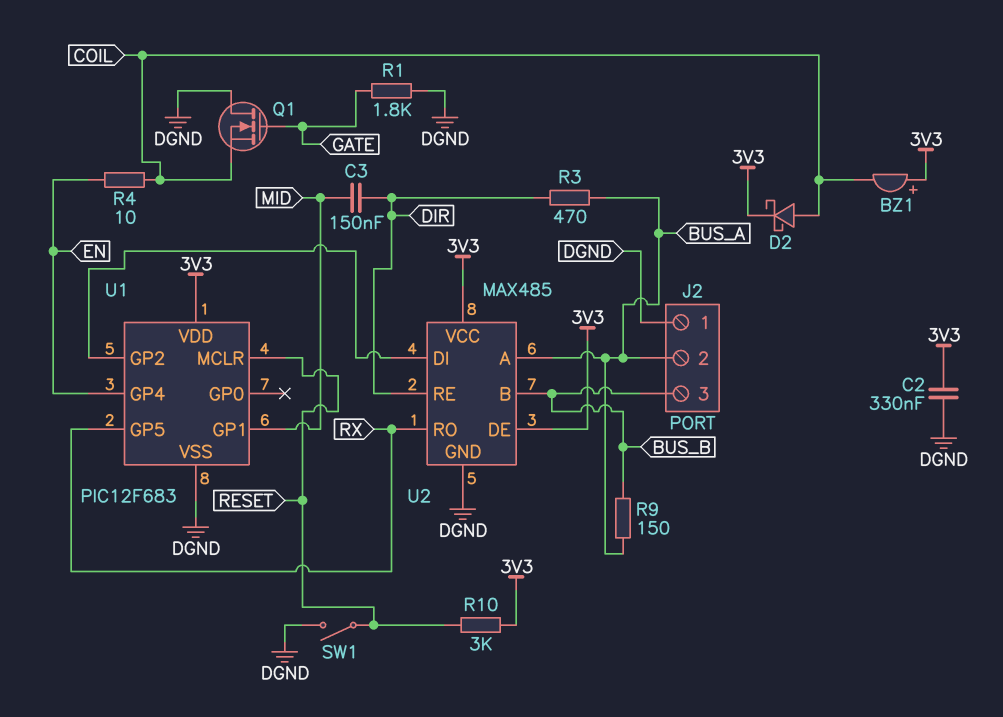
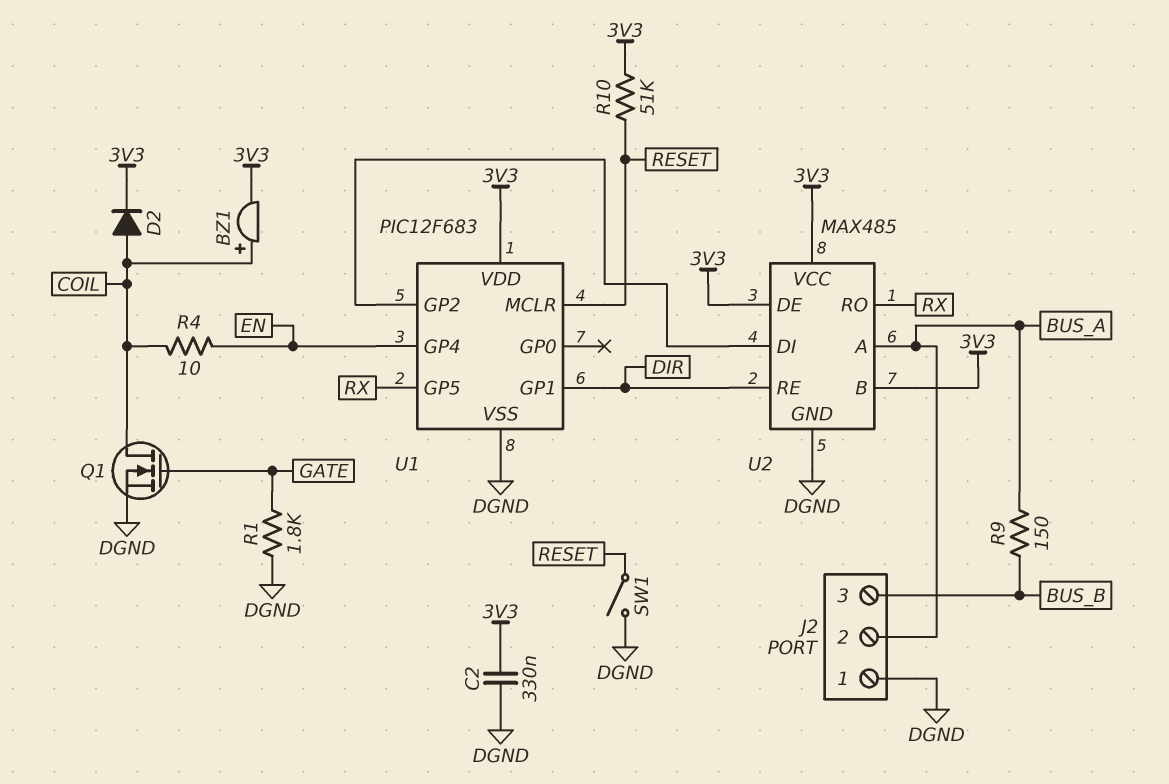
BZ1: buzzer (plus 3V3, minus COIL) -> buzzer (plus COIL, minus 3V3)
C3: 150nF (DIR, MID) -> none
D2: schottky (A COIL, K 3V3) -> diode (A COIL, K 3V3)
Q1: NMOS (G GATE, D DGND, S COIL) -> NMOS (G GATE, D COIL, S DGND)
R3: 470 (BUS_A, DIR) -> none
R10: 3k (3V3, RESET) -> 51k (3V3, RESET)
U1 pin GP1: MID -> DIR
U2 pin B: BUS_B -> 3V3

